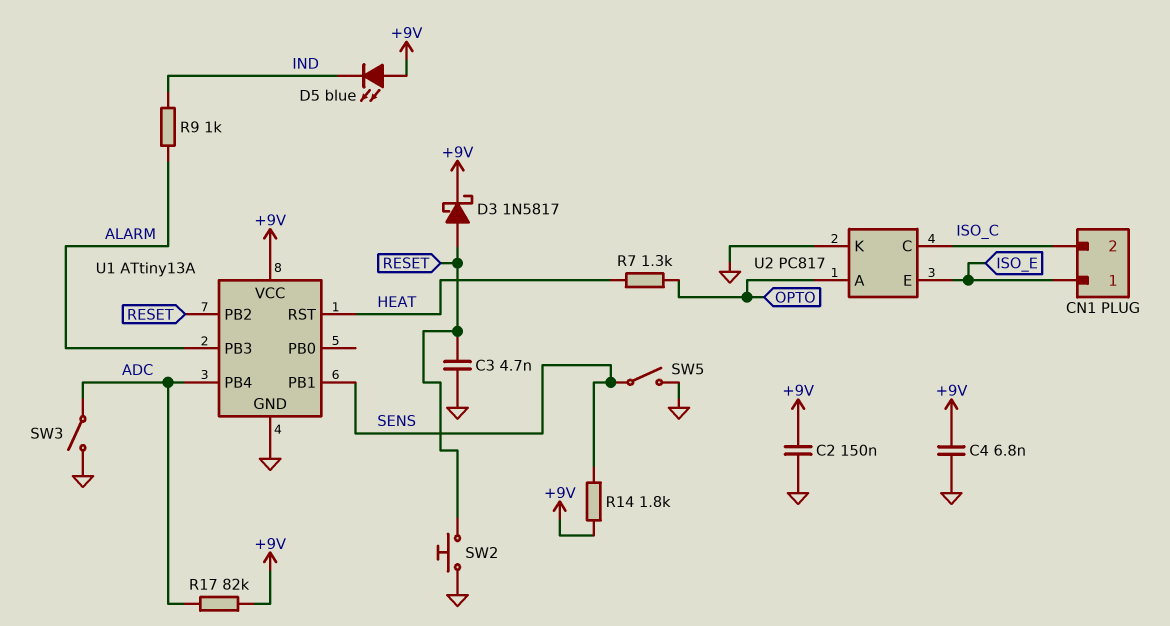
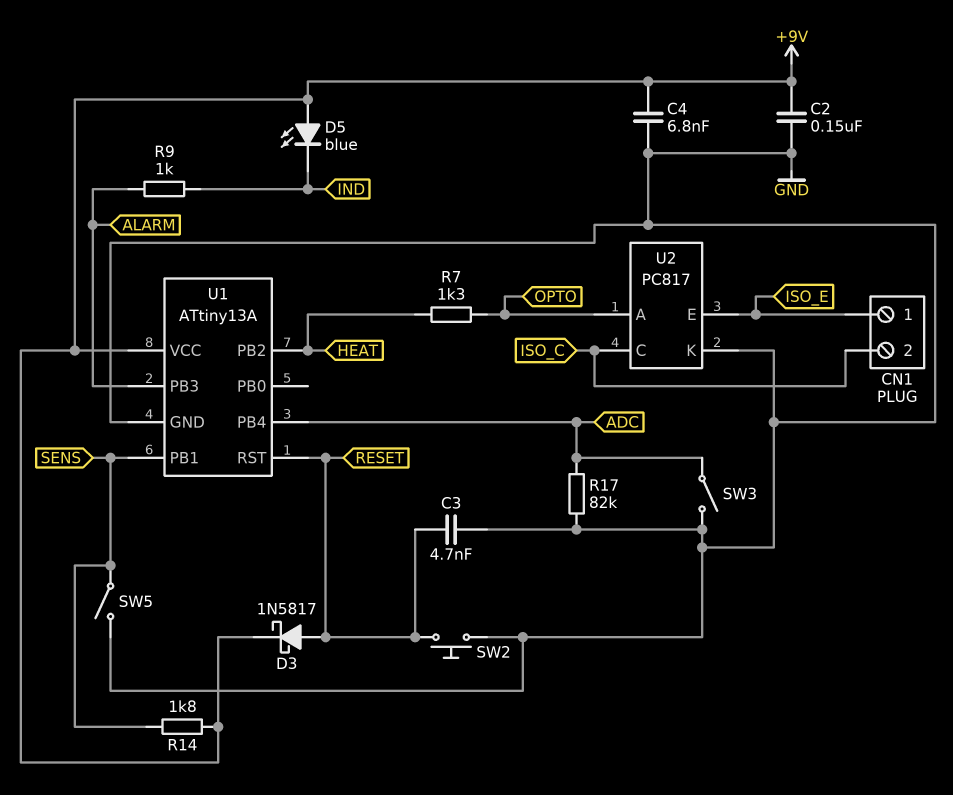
R17: 82k (+9V, ADC) -> 82k (ADC, GND)
U1 pin PB2: RESET -> HEAT
U1 pin RST: HEAT -> RESET

